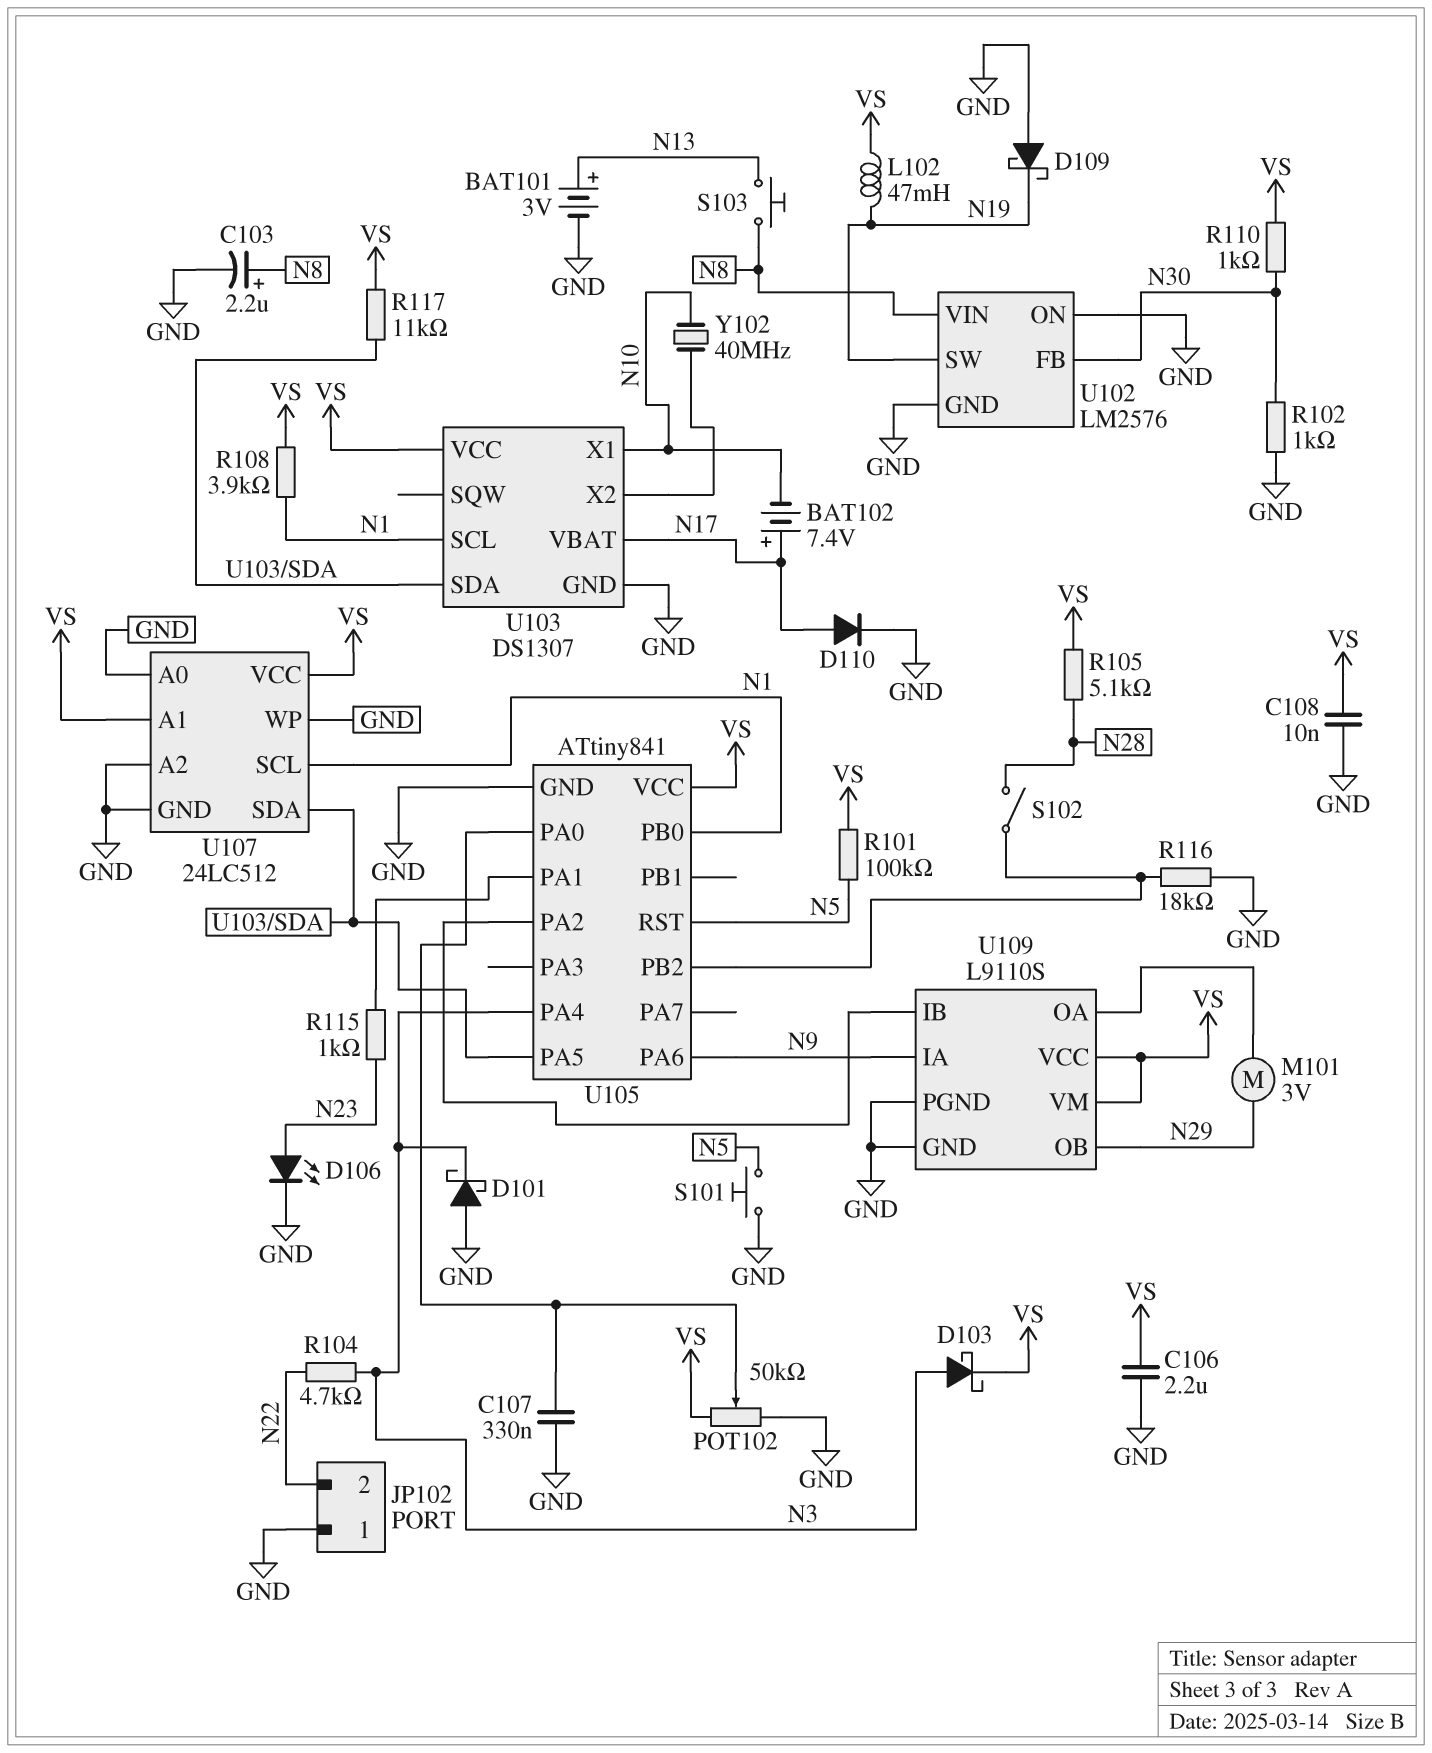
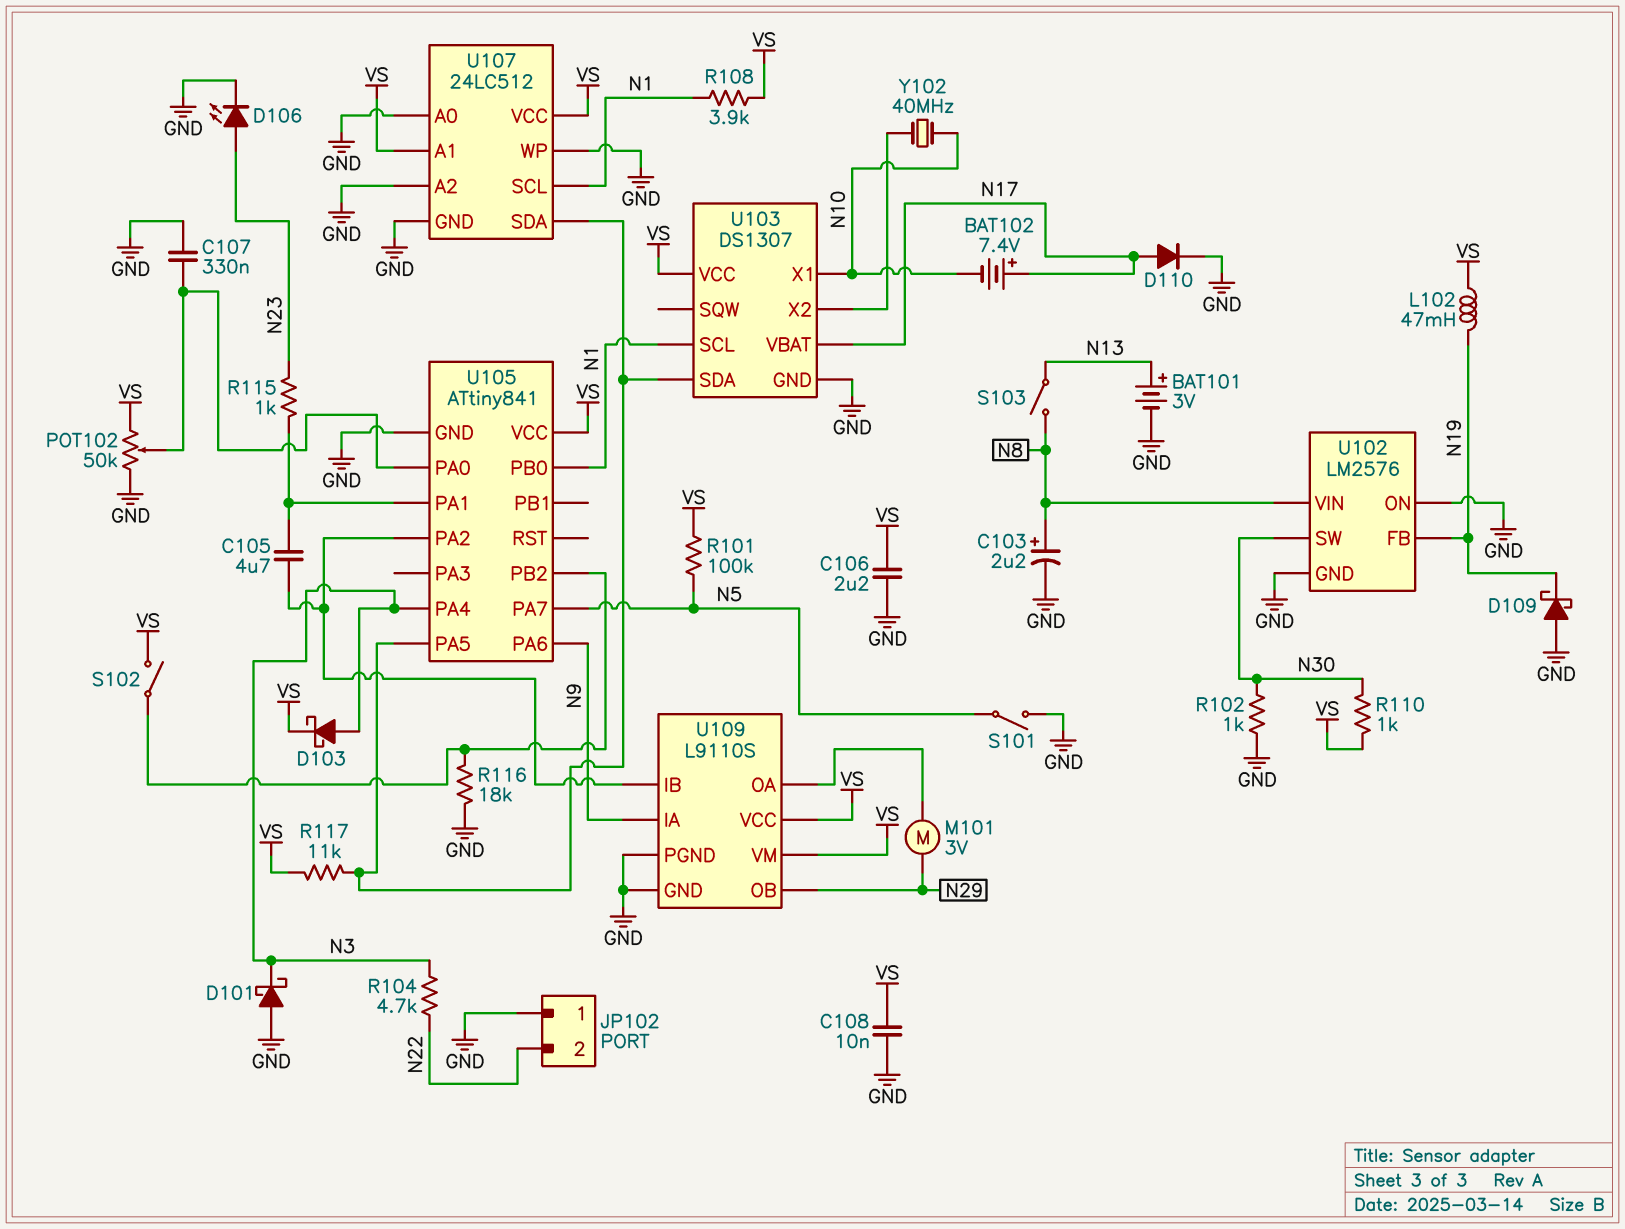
C105: none -> 4.7uF (U105/PA1, U105/PA2)
R105: 5.1k (N28, VS) -> none
S101: button (GND, N5) -> switch (GND, N5)
S102: switch (N28, U105/PB2) -> switch (U105/PB2, VS)
S103: button (N8, N13) -> switch (N8, N13)
U102 pin FB: N30 -> N19
U102 pin SW: N19 -> N30
U105 pin PA7: none -> N5
U105 pin RST: N5 -> none

